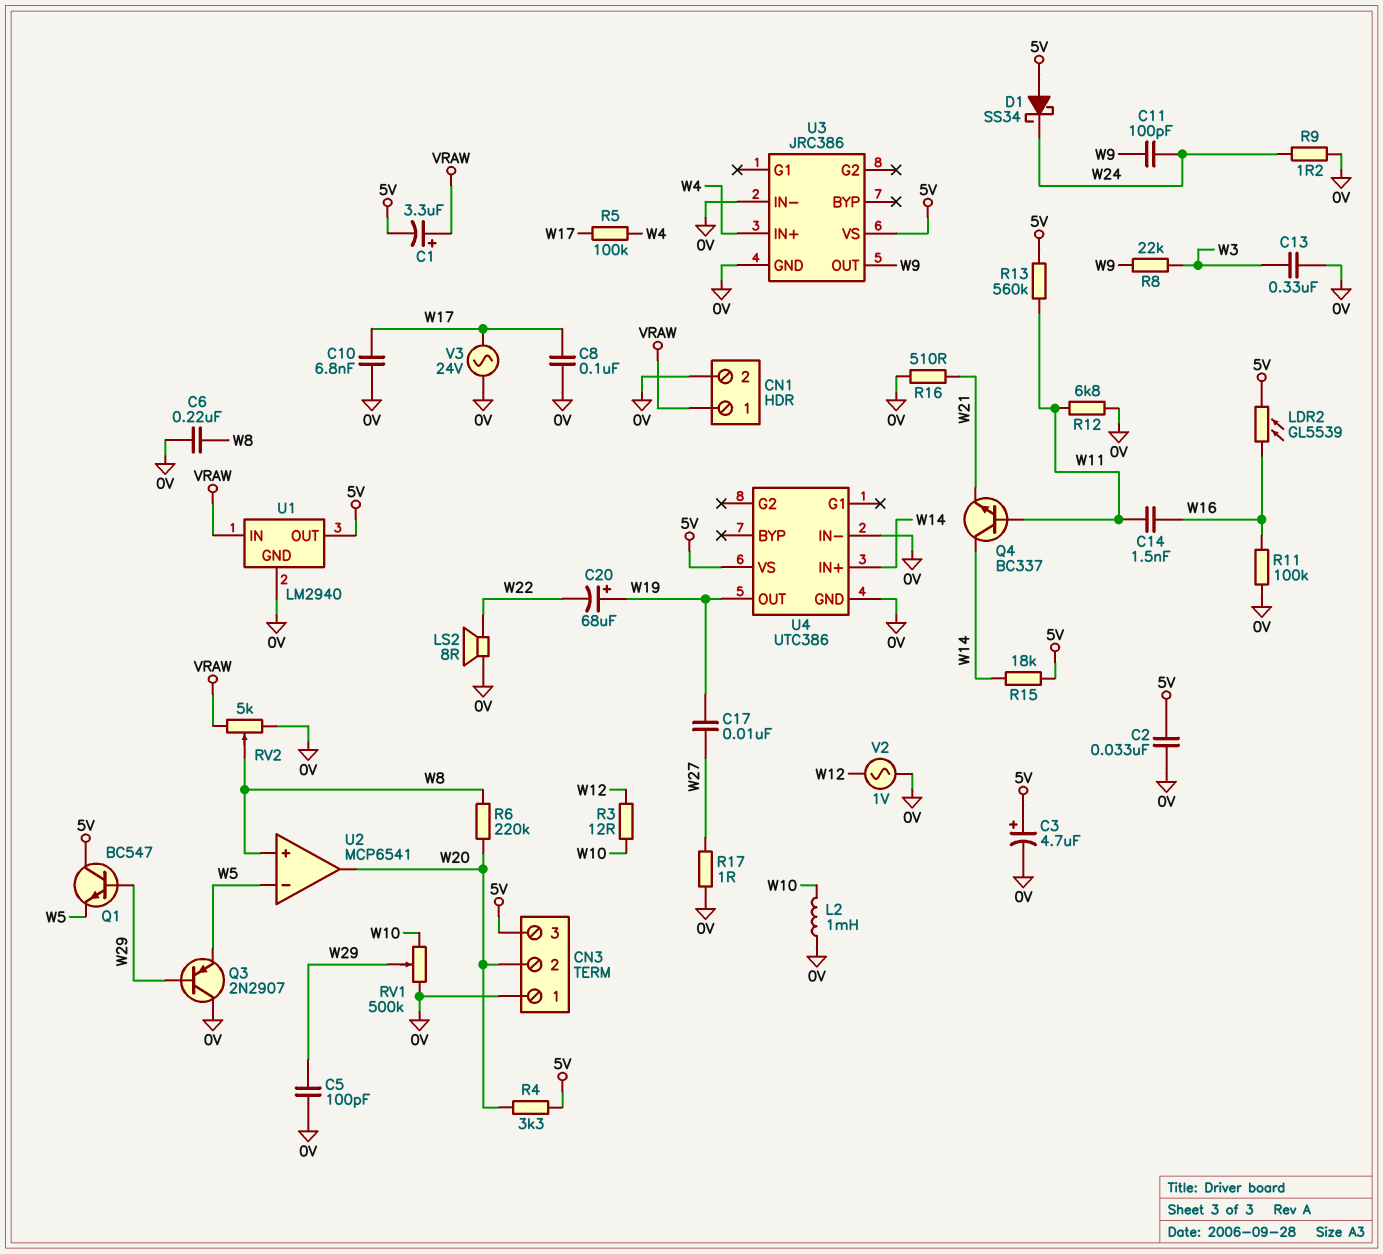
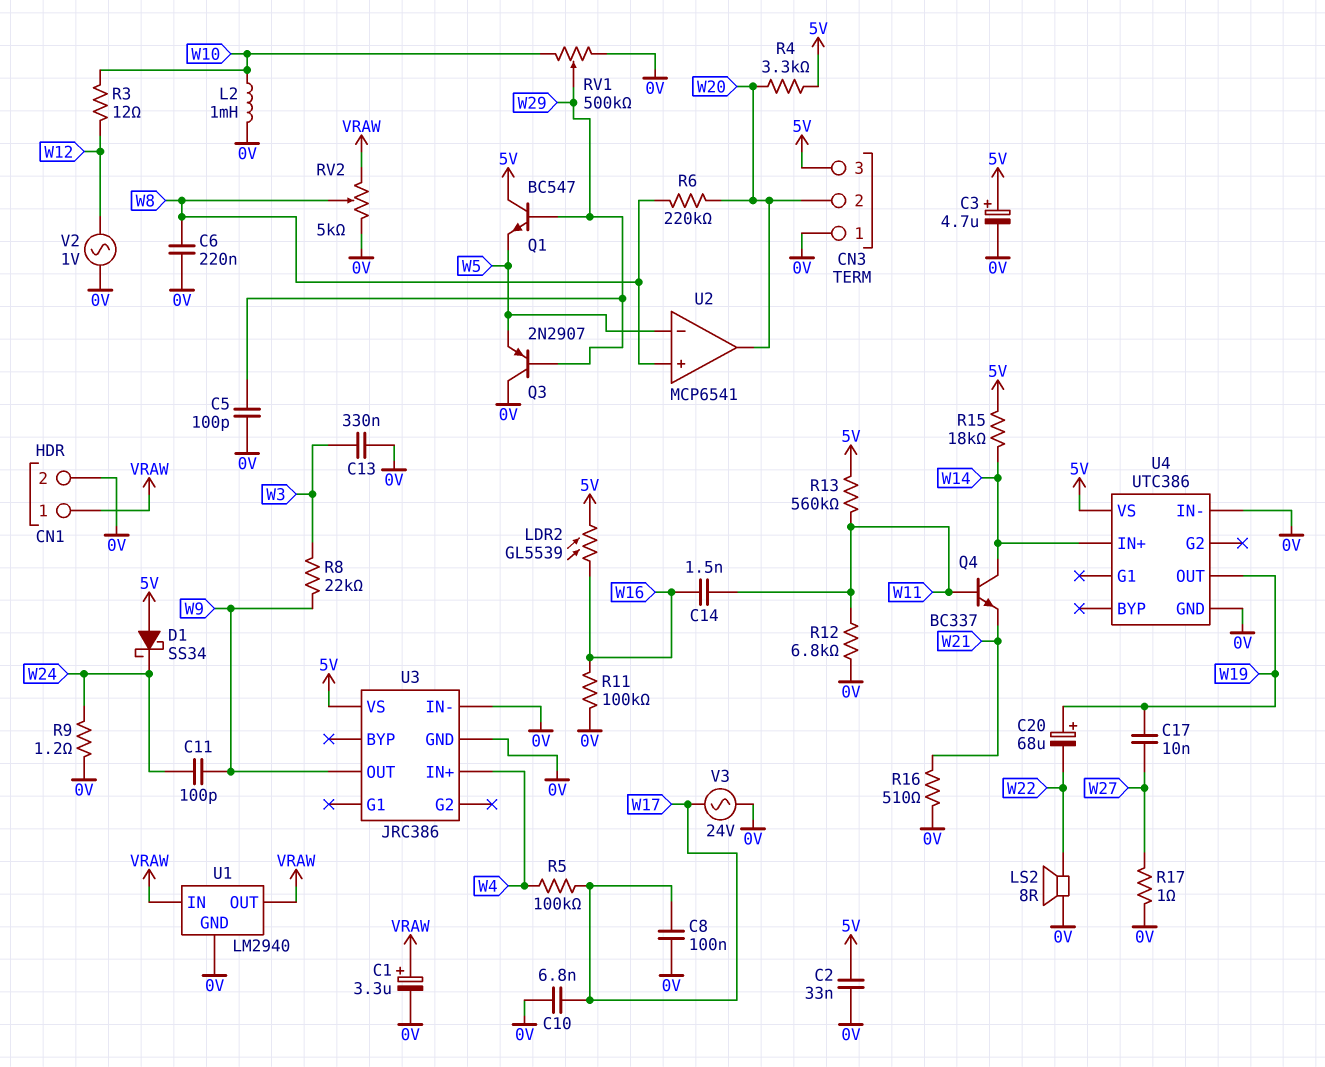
C1: 3.3uF (plus VRAW, minus 5V) -> 3.3uF (plus VRAW, minus 0V)
U1 pin OUT: 5V -> VRAW

